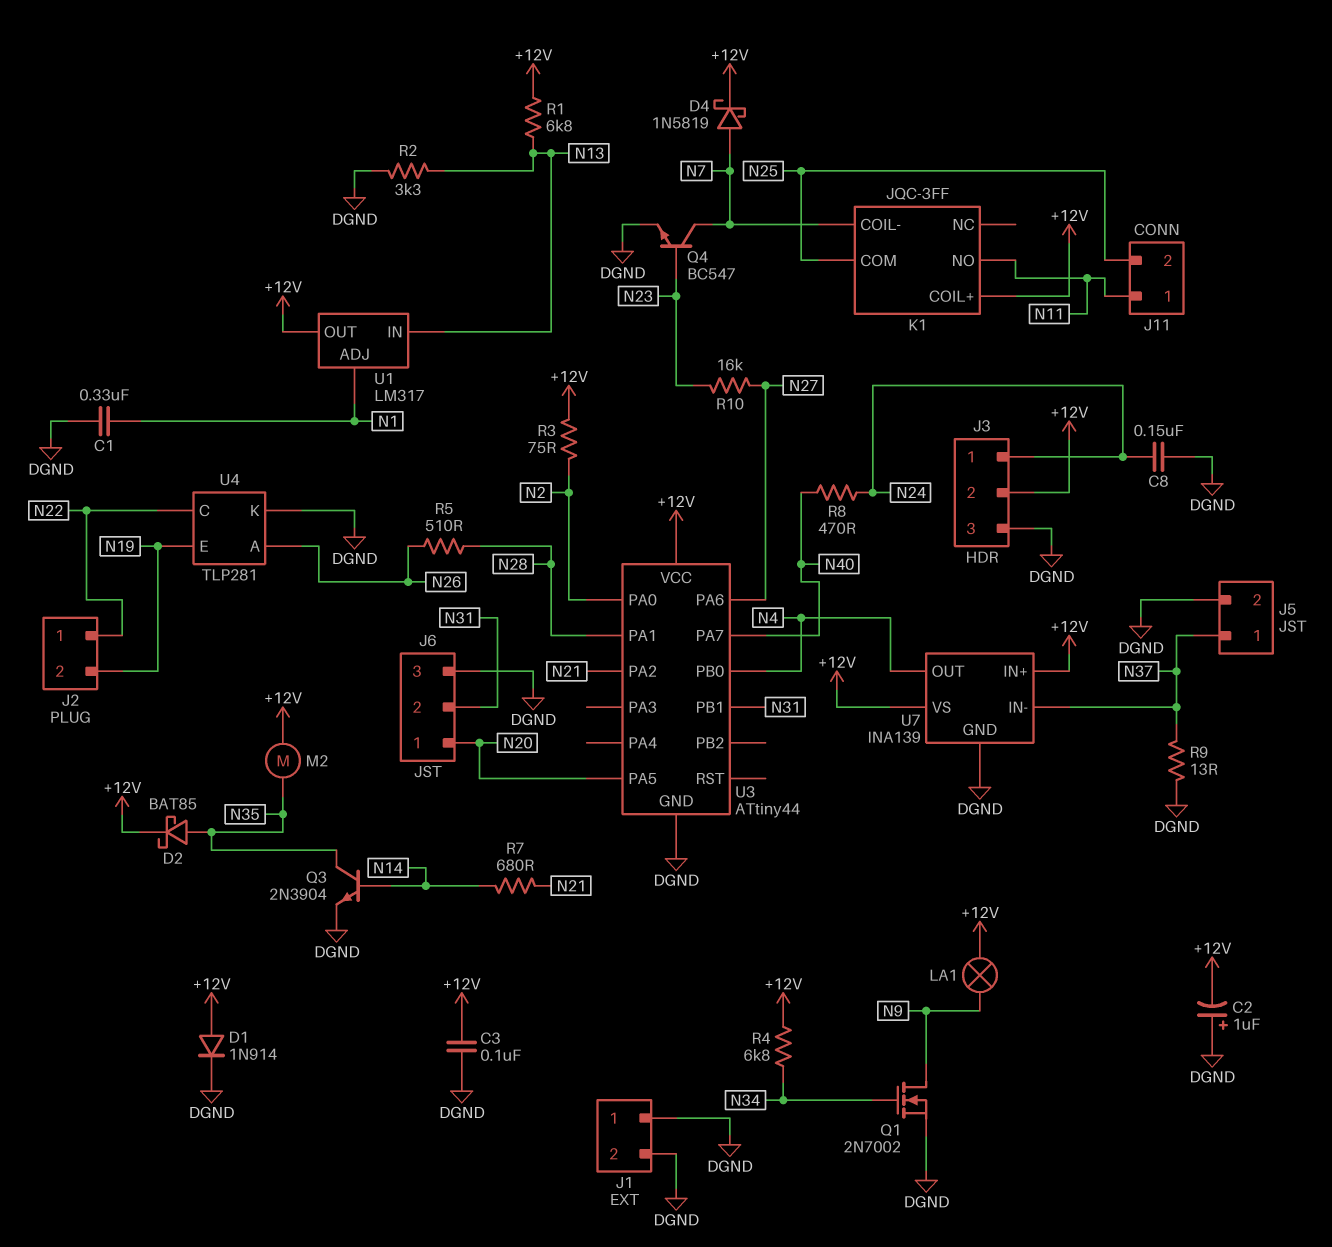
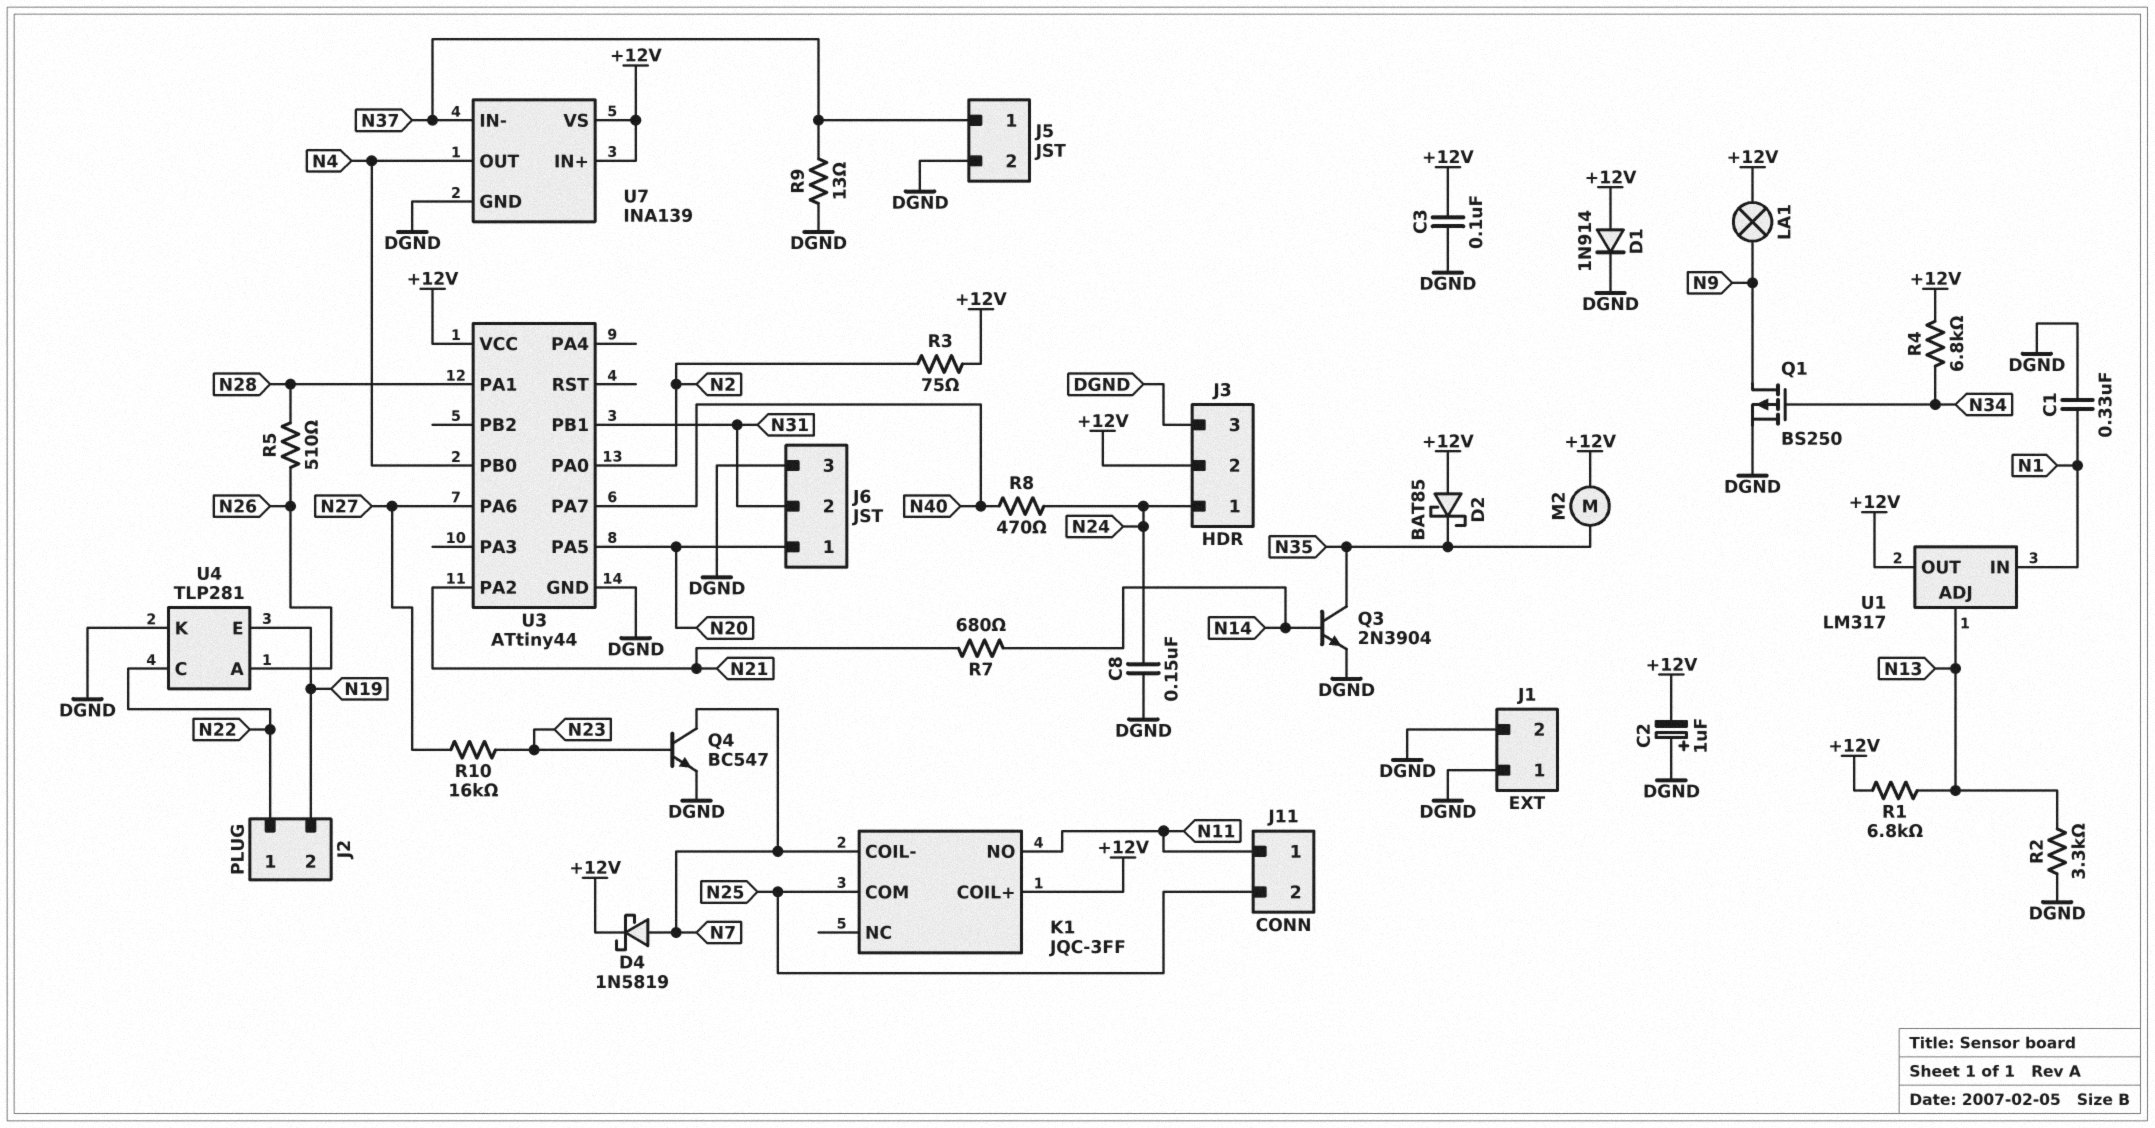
D2: schottky BAT85 (A N35, K +12V) -> schottky BAT85 (A +12V, K N35)
Q1: NMOS 2N7002 (G N34, D N9, S DGND) -> PMOS BS250 (G N34, D N9, S DGND)
U1 pin ADJ: N1 -> N13
U1 pin IN: N13 -> N1

